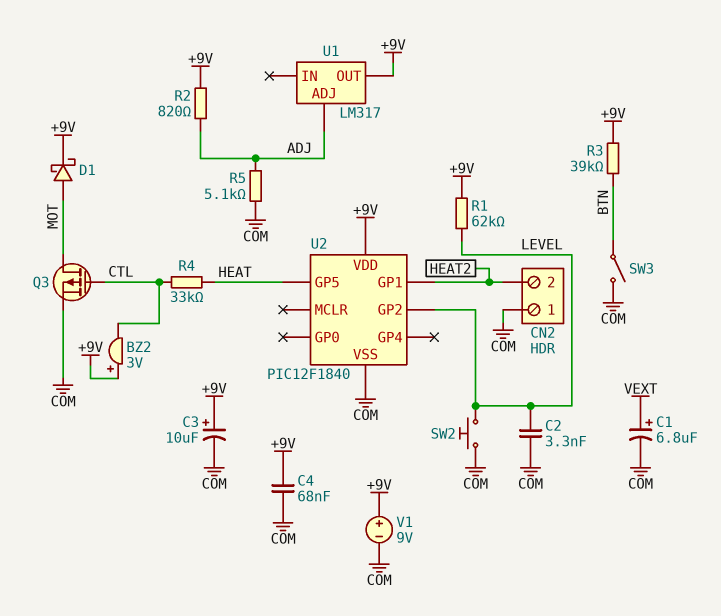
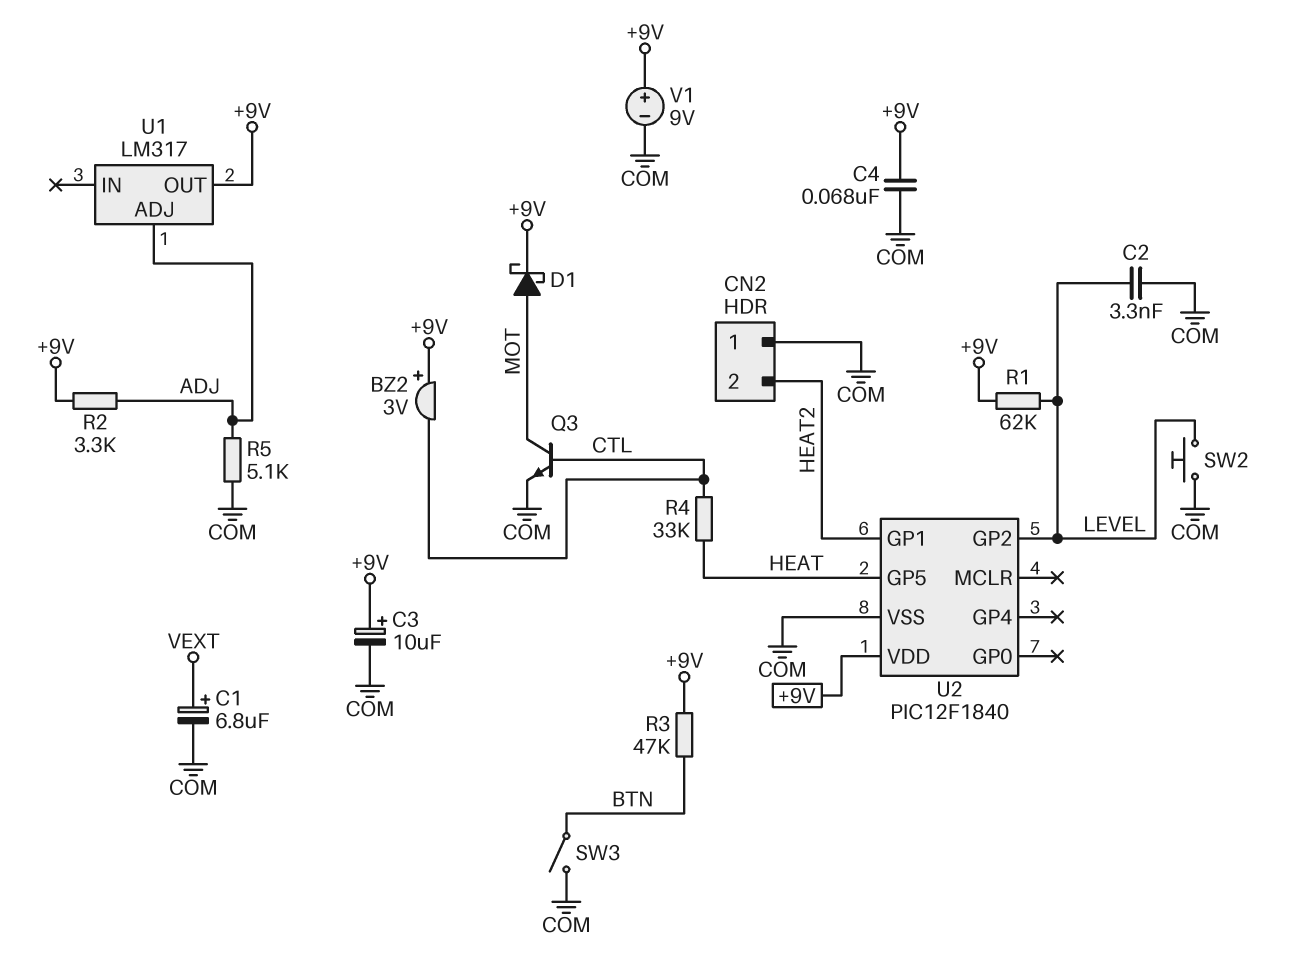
Q3: PMOS (G CTL, D MOT, S COM) -> NPN (B CTL, C MOT, E COM)
R2: 820 (+9V, ADJ) -> 3.3k (+9V, ADJ)
R3: 39k (+9V, BTN) -> 47k (+9V, BTN)

